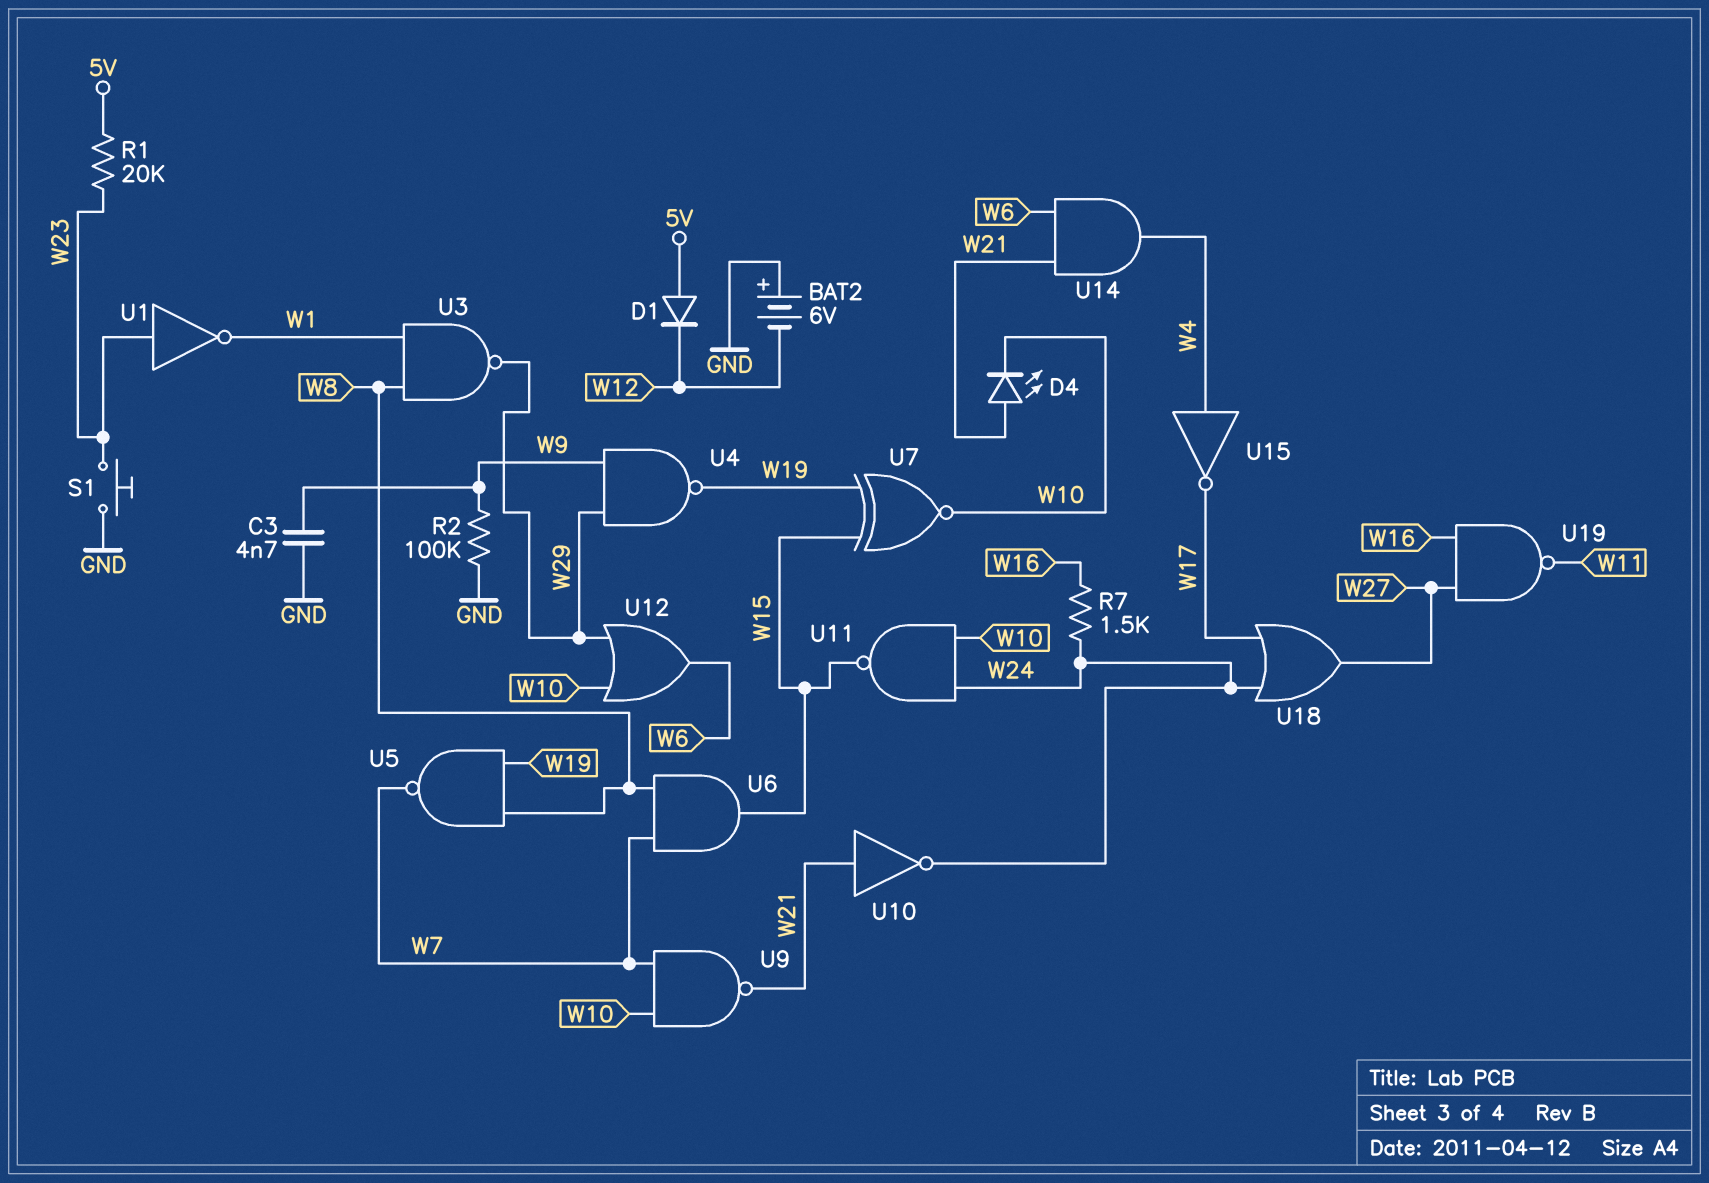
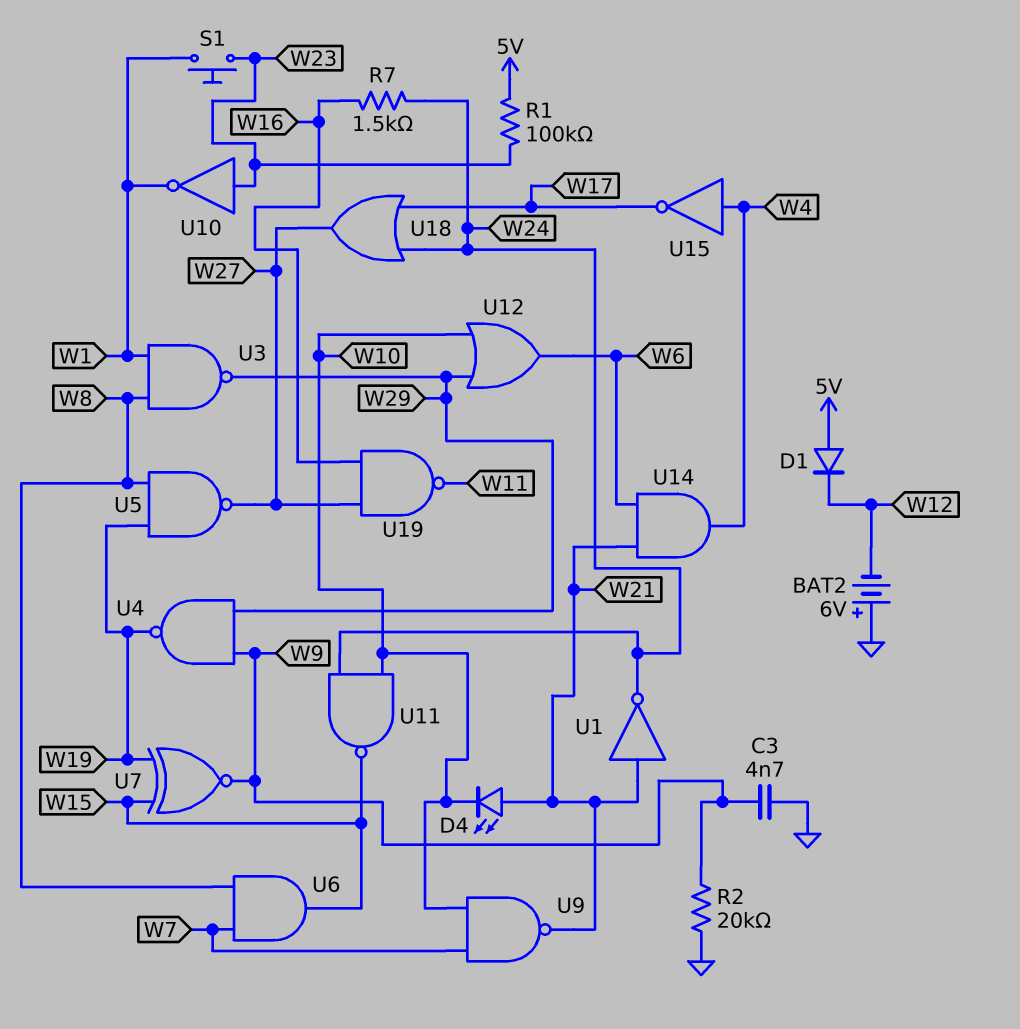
R1: 20k (5V, W23) -> 100k (5V, W23)
R2: 100k (GND, W9) -> 20k (GND, W9)
S1: button (GND, W23) -> button (W1, W23)
U1: NOT (in W23, out W1) -> NOT (in W21, out W24)
U5: NAND (in W8, in W19, out W7) -> NAND (in W8, in W19, out W27)
U7: XNOR (in W15, in W19, out W10) -> XNOR (in W15, in W19, out W9)
U10: NOT (in W21, out W24) -> NOT (in W23, out W1)

